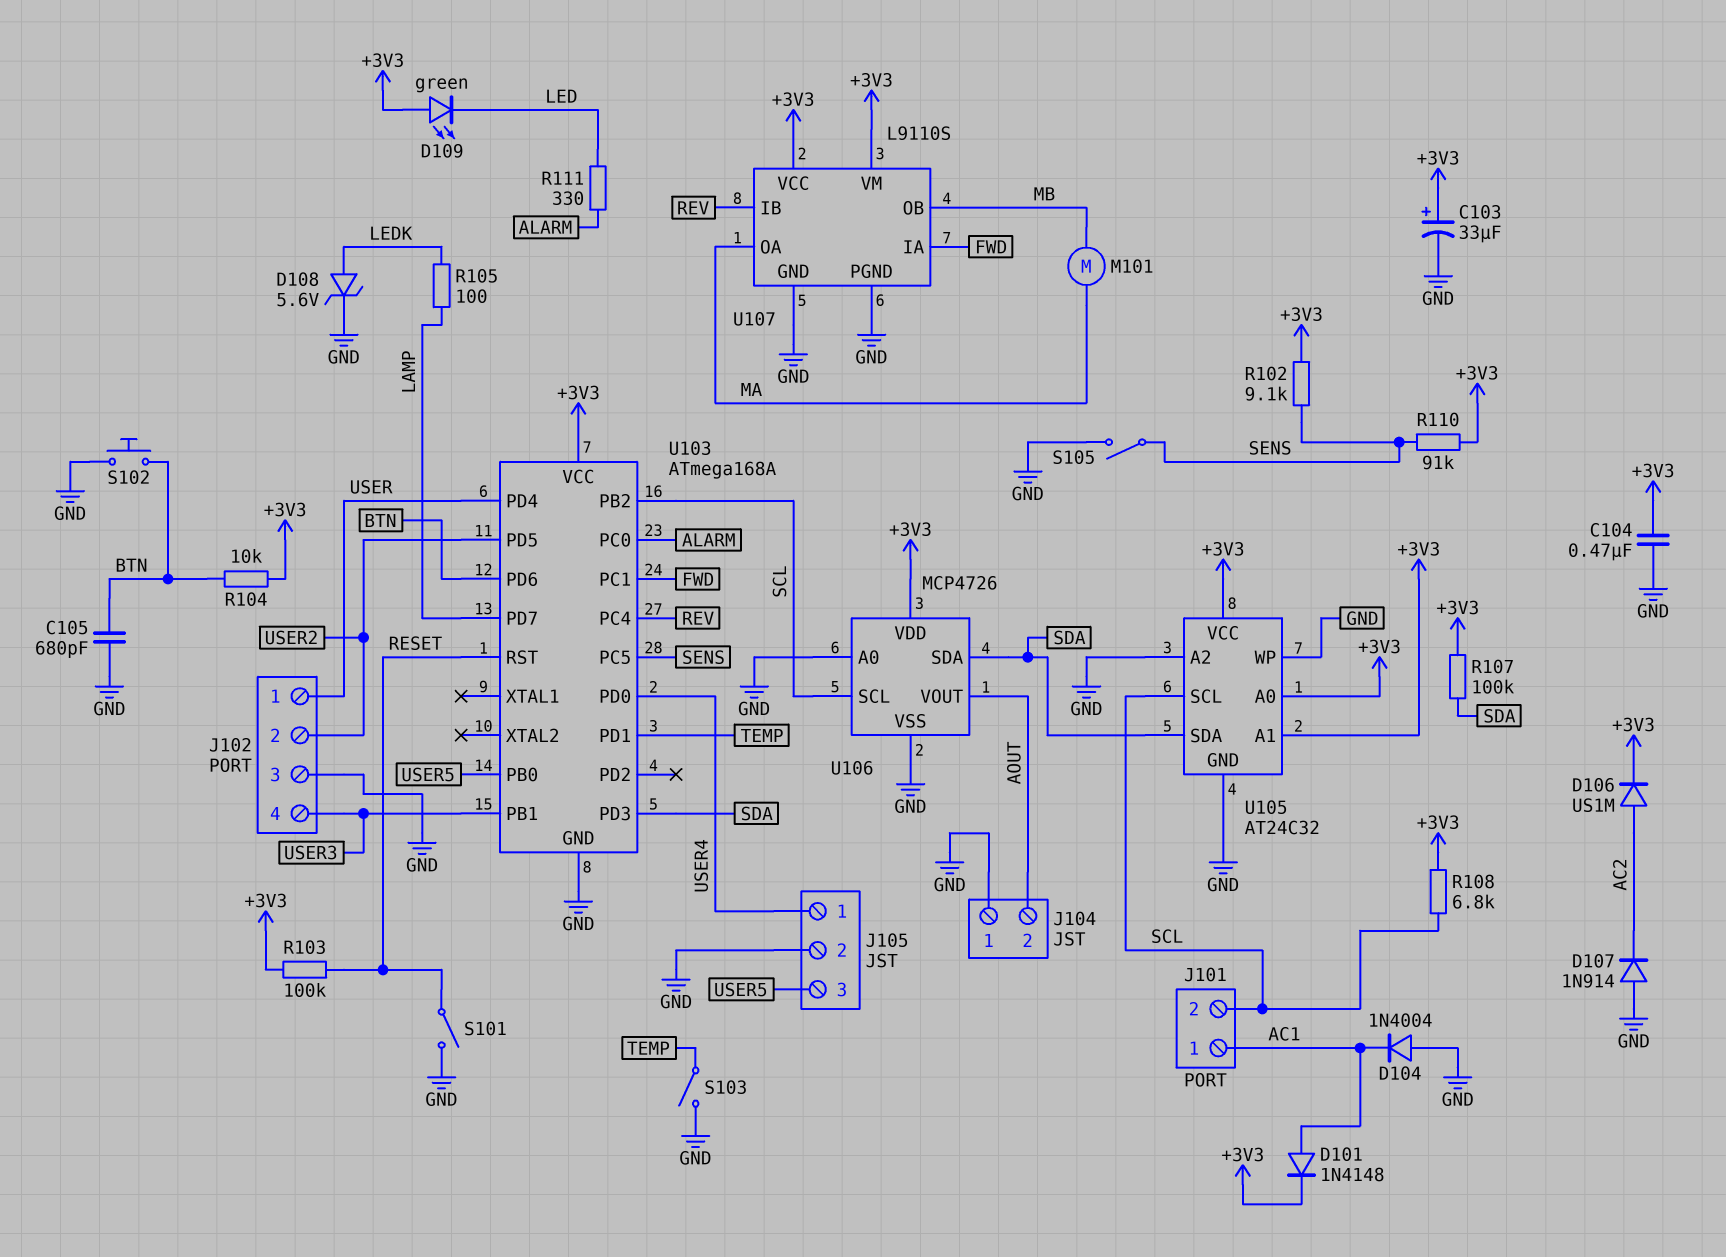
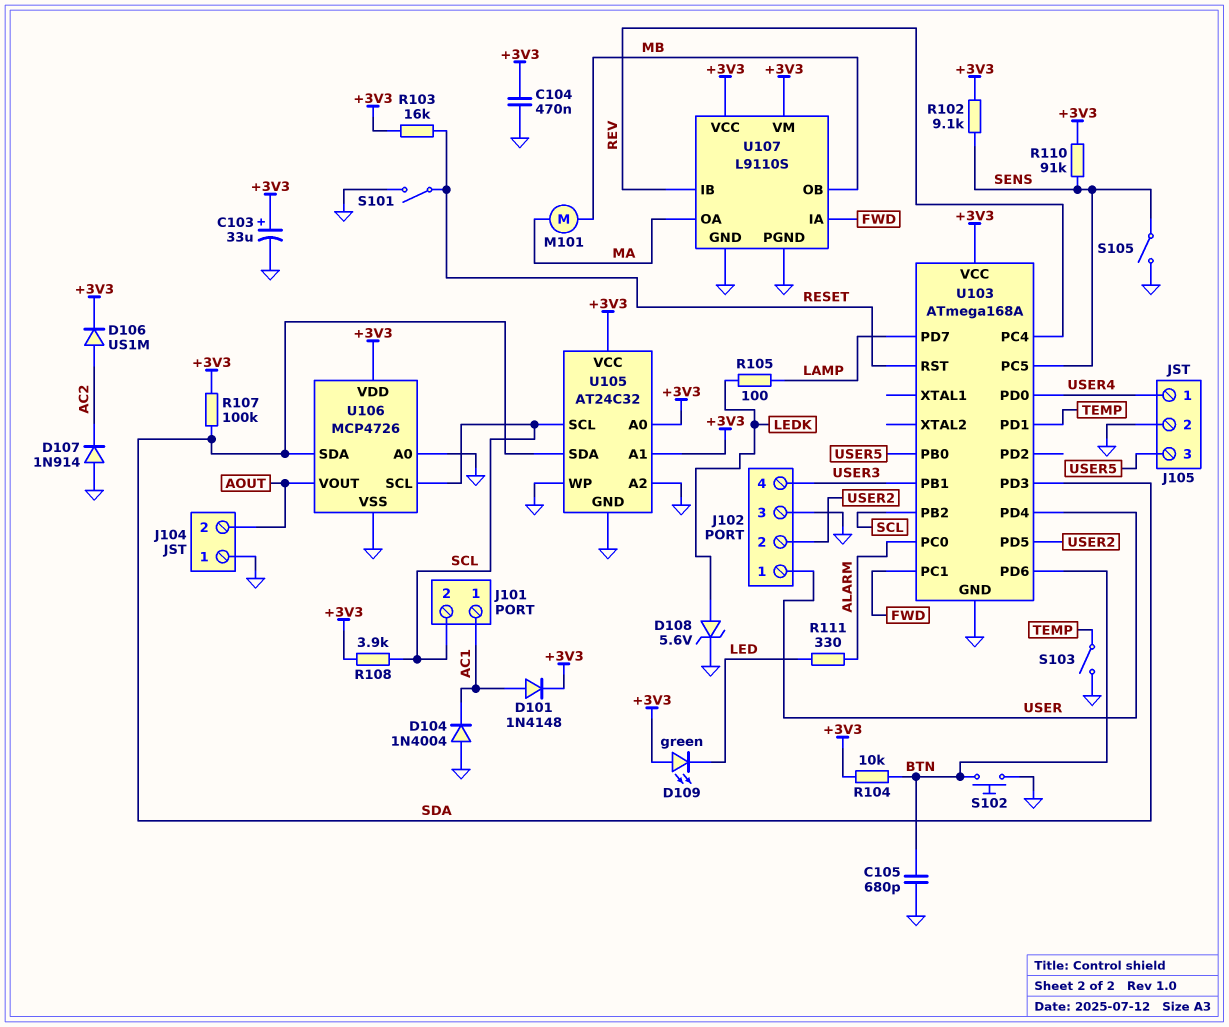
R103: 100k (+3V3, RESET) -> 16k (+3V3, RESET)
R108: 6.8k (+3V3, SCL) -> 3.9k (+3V3, SCL)

